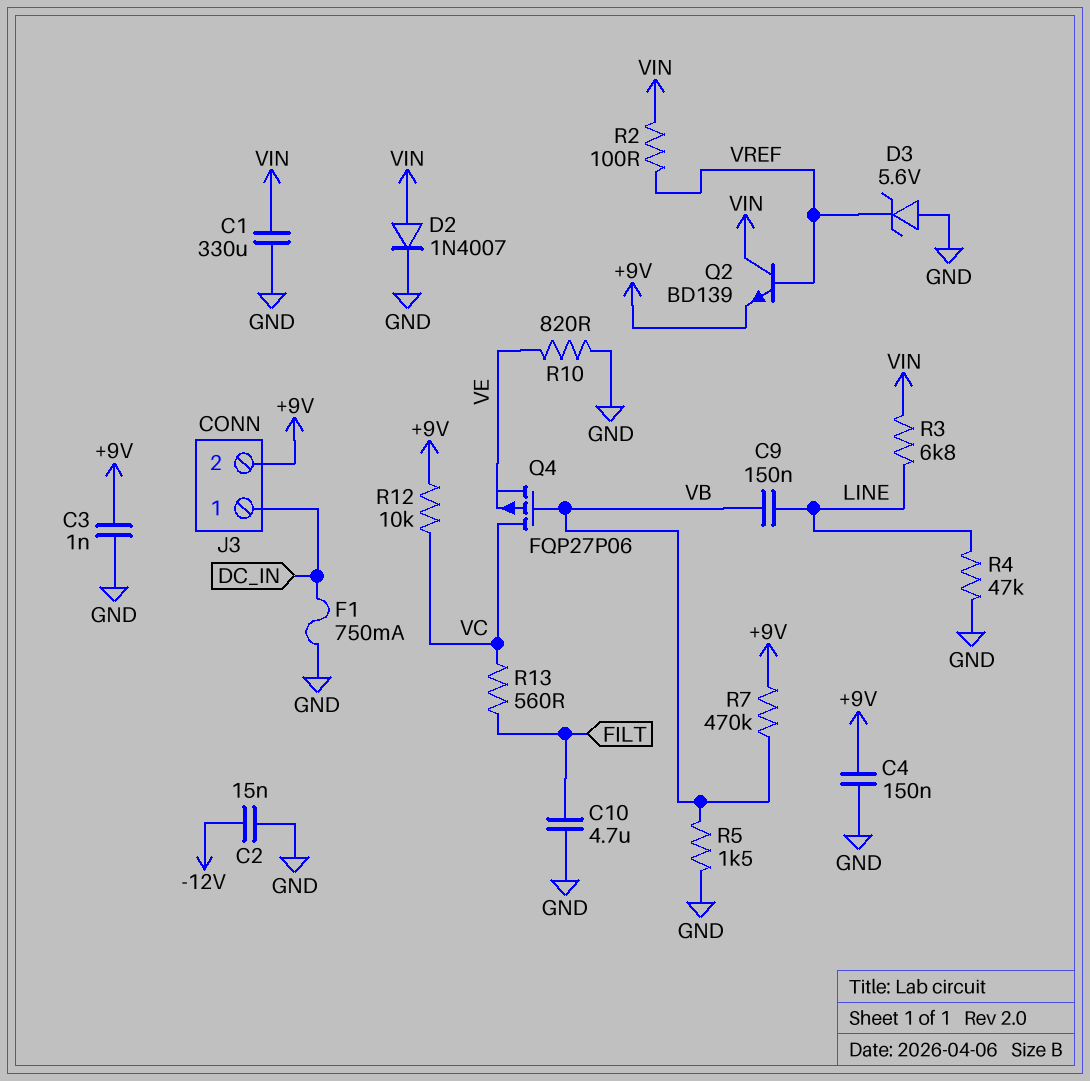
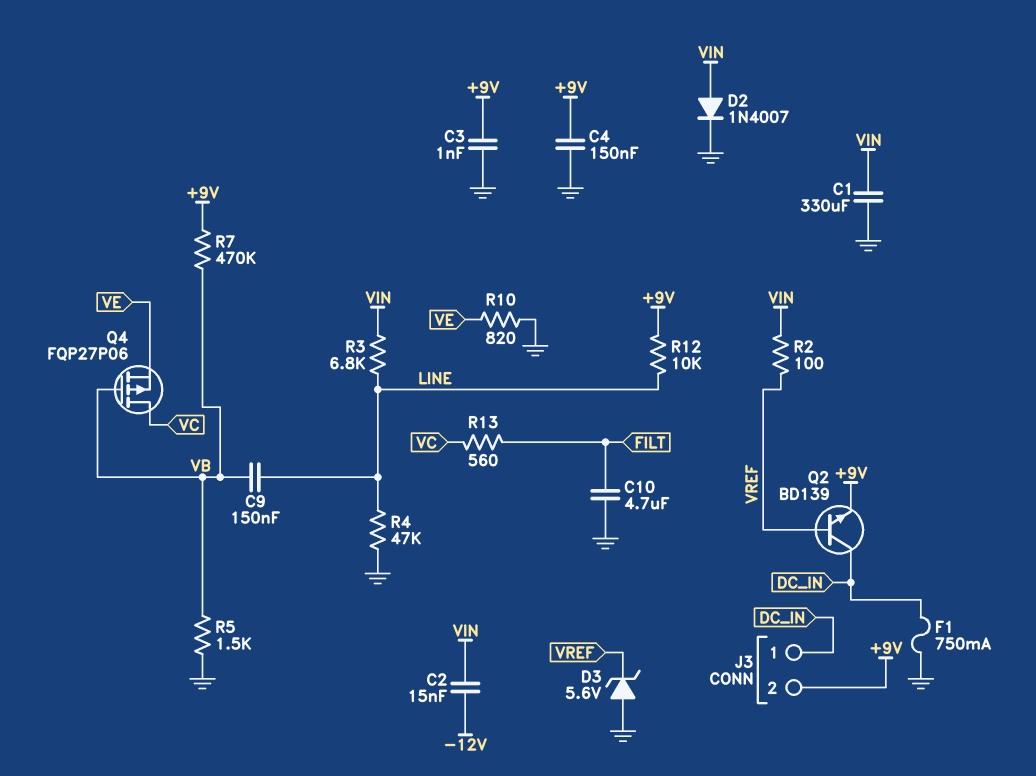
C2: 15nF (-12V, GND) -> 15nF (-12V, VIN)
Q2: NPN BD139 (B VREF, C VIN, E +9V) -> NPN BD139 (B VREF, C DC_IN, E +9V)
R12: 10k (+9V, VC) -> 10k (+9V, LINE)

